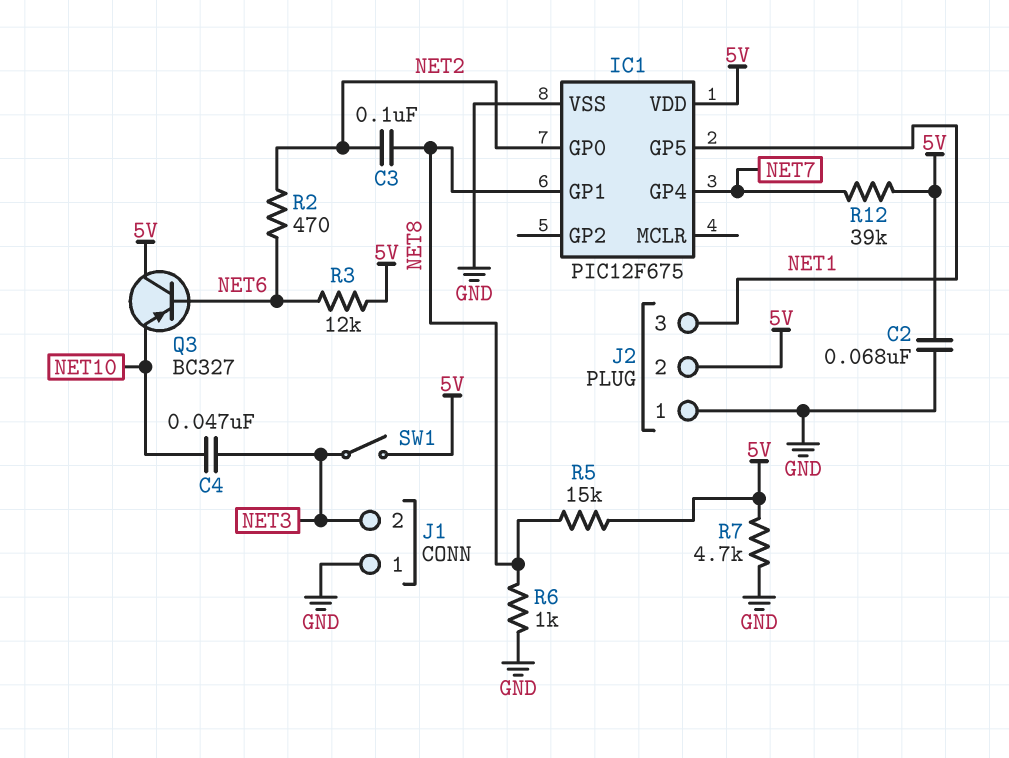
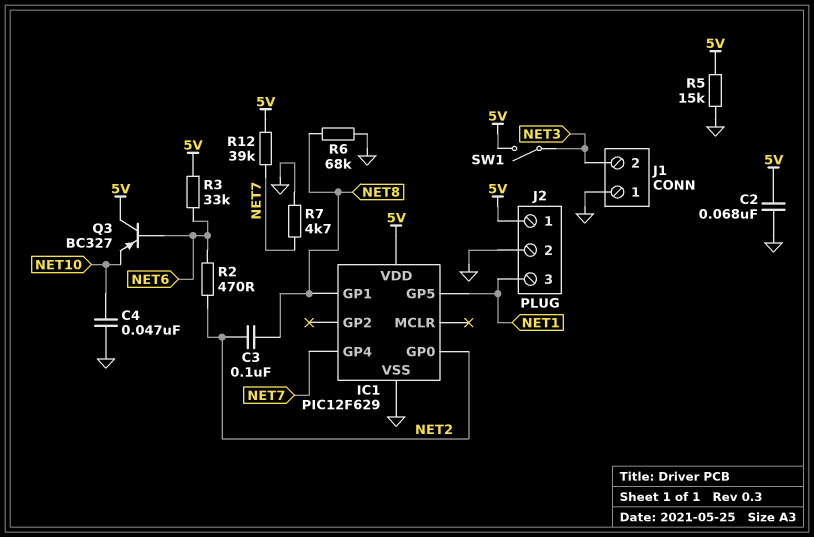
C4: 47nF (NET3, NET10) -> 47nF (GND, NET10)
IC1: PIC12F675 -> PIC12F629
J2 pin 1: GND -> 5V
J2 pin 2: 5V -> GND
R3: 12k (5V, NET6) -> 33k (5V, NET6)
R5: 15k (5V, NET8) -> 15k (5V, GND)
R6: 1k (GND, NET8) -> 68k (GND, NET8)
R7: 4.7k (5V, GND) -> 4.7k (GND, NET7)

